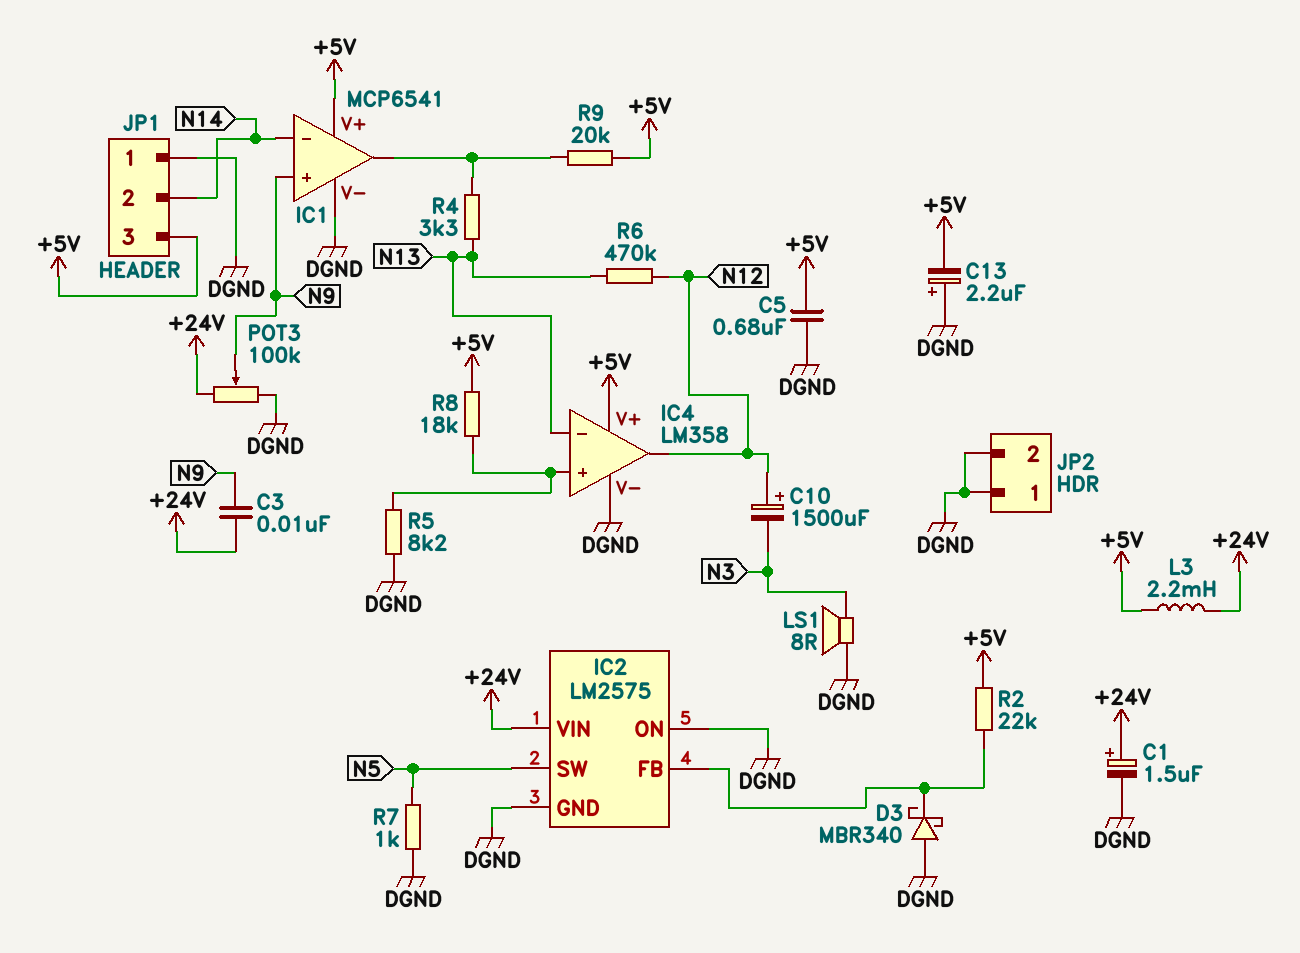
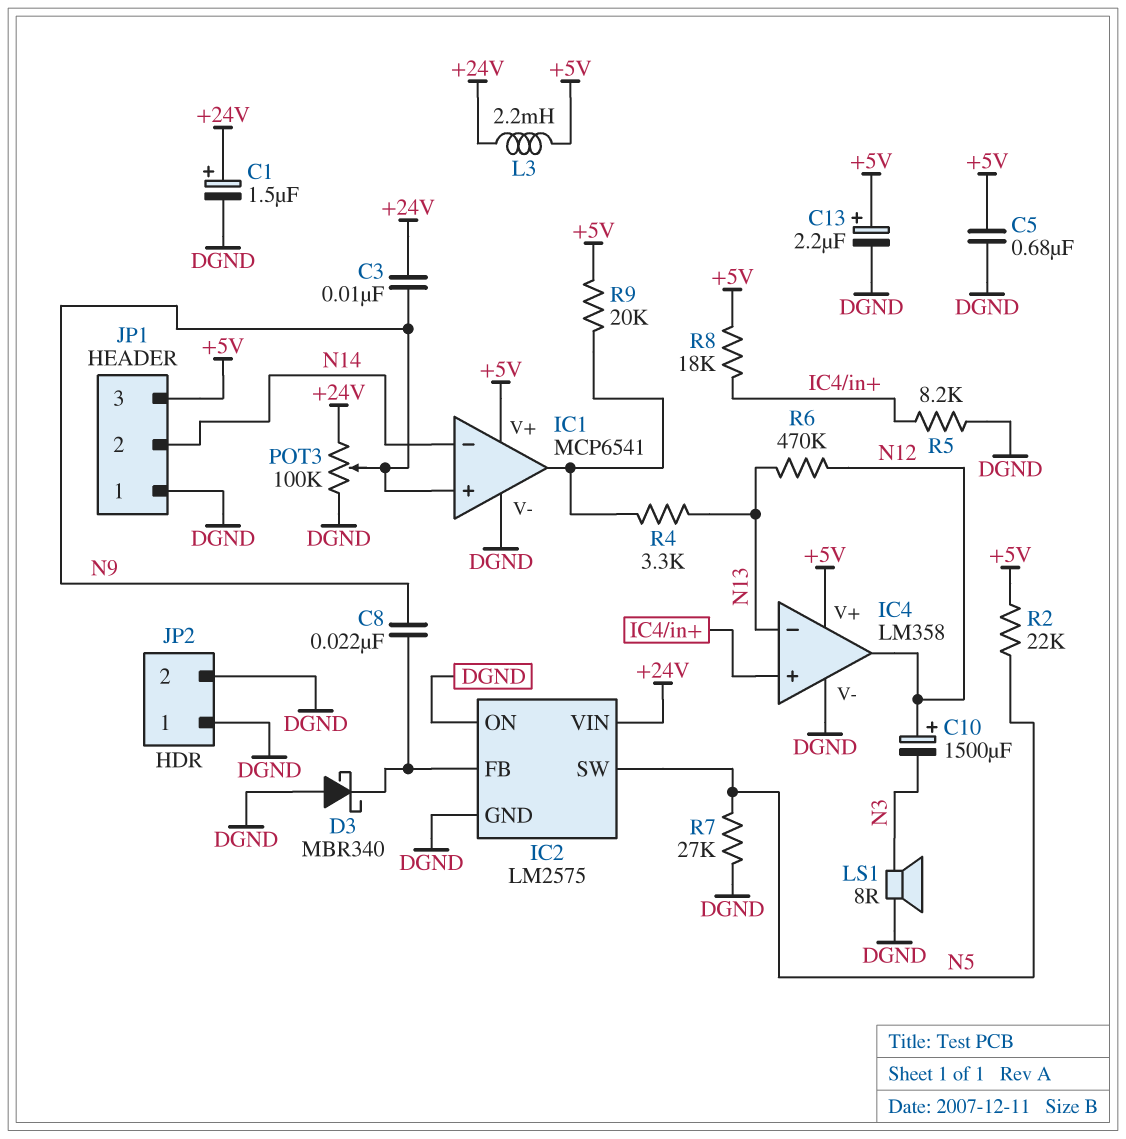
C8: none -> 22nF (IC2/FB, N9)
C13: 2.2uF (plus DGND, minus +5V) -> 2.2uF (plus +5V, minus DGND)
R2: 22k (+5V, IC2/FB) -> 22k (+5V, N5)
R7: 1k (DGND, N5) -> 27k (DGND, N5)

